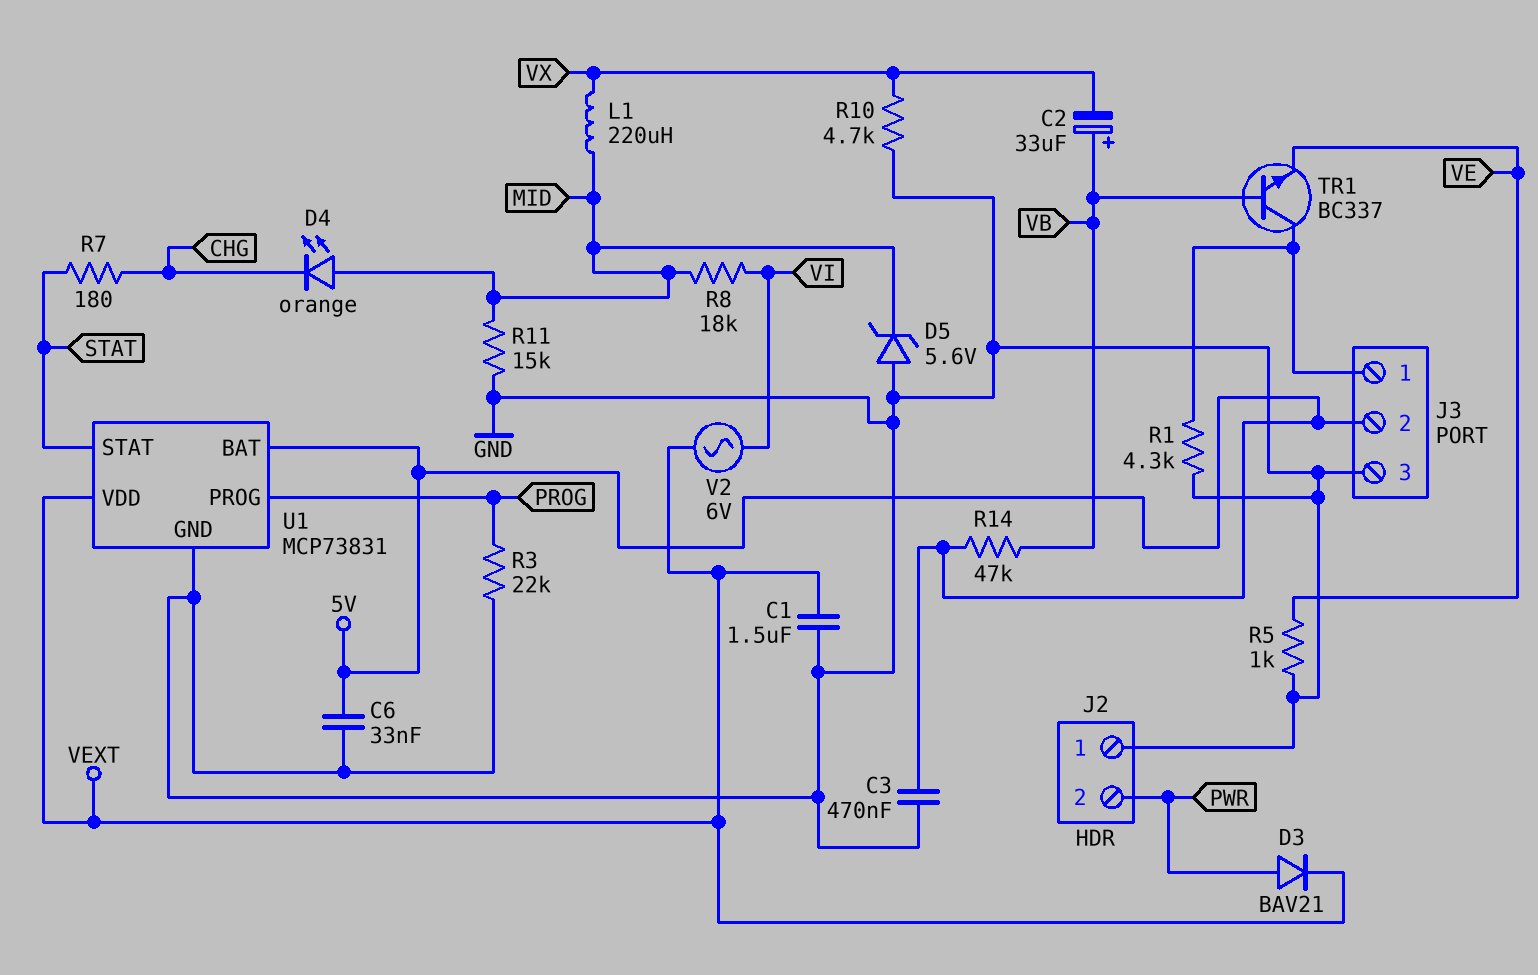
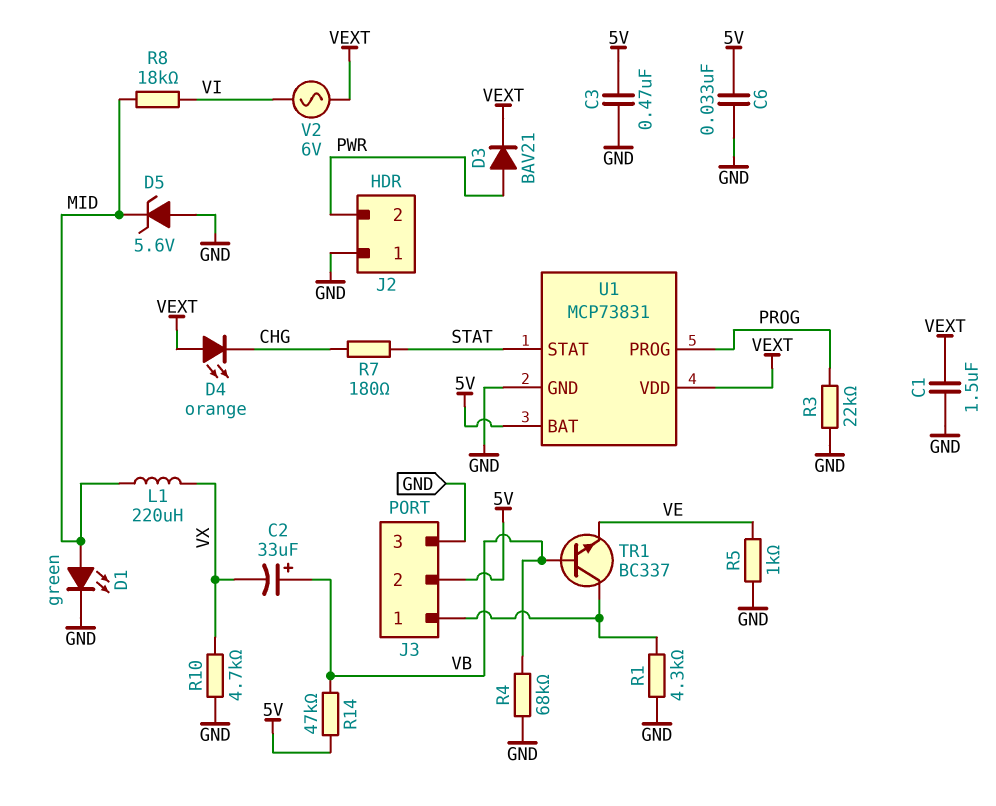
D1: none -> LED green (A MID, K GND)
D4: LED orange (A MID, K CHG) -> LED orange (A VEXT, K CHG)
R4: none -> 68k (GND, VB)
R11: 15k (GND, MID) -> none

